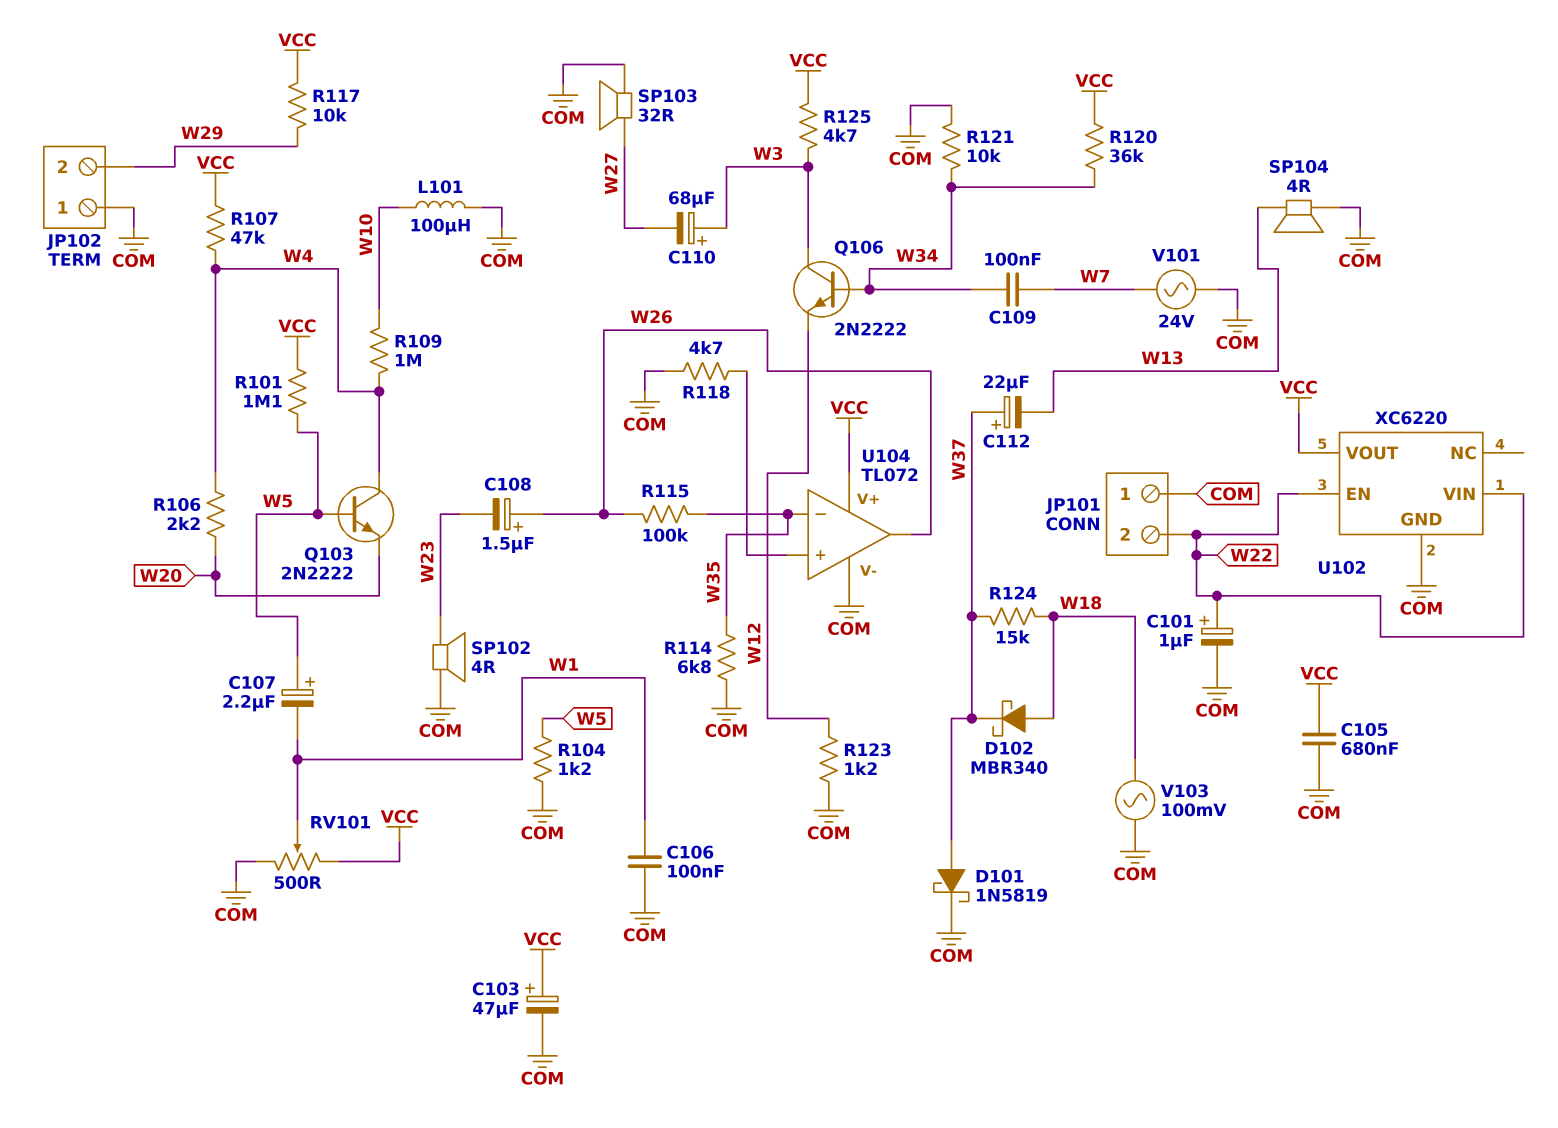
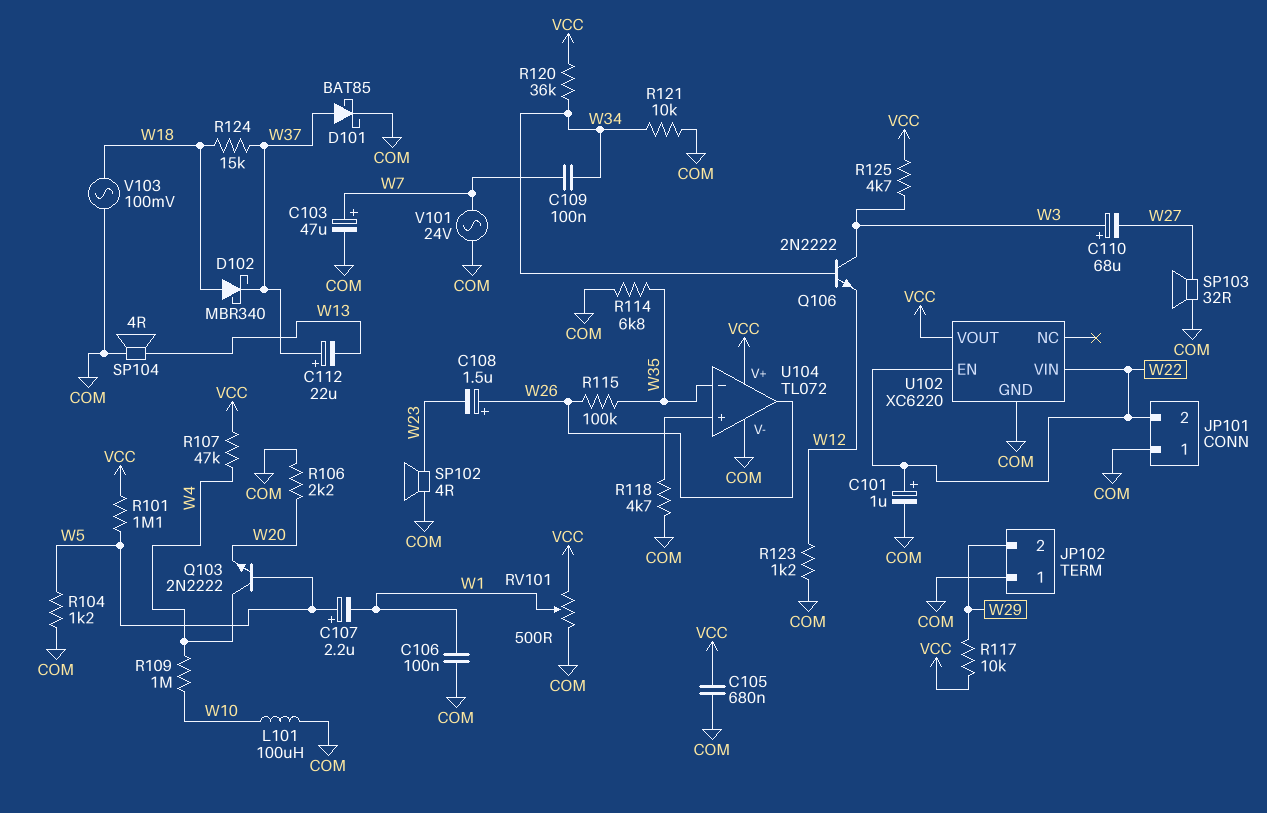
C103: 47uF (plus VCC, minus COM) -> 47uF (plus W7, minus COM)
D101: schottky 1N5819 (A W37, K COM) -> schottky BAT85 (A W37, K COM)
R106: 2.2k (W4, W20) -> 2.2k (COM, W20)

